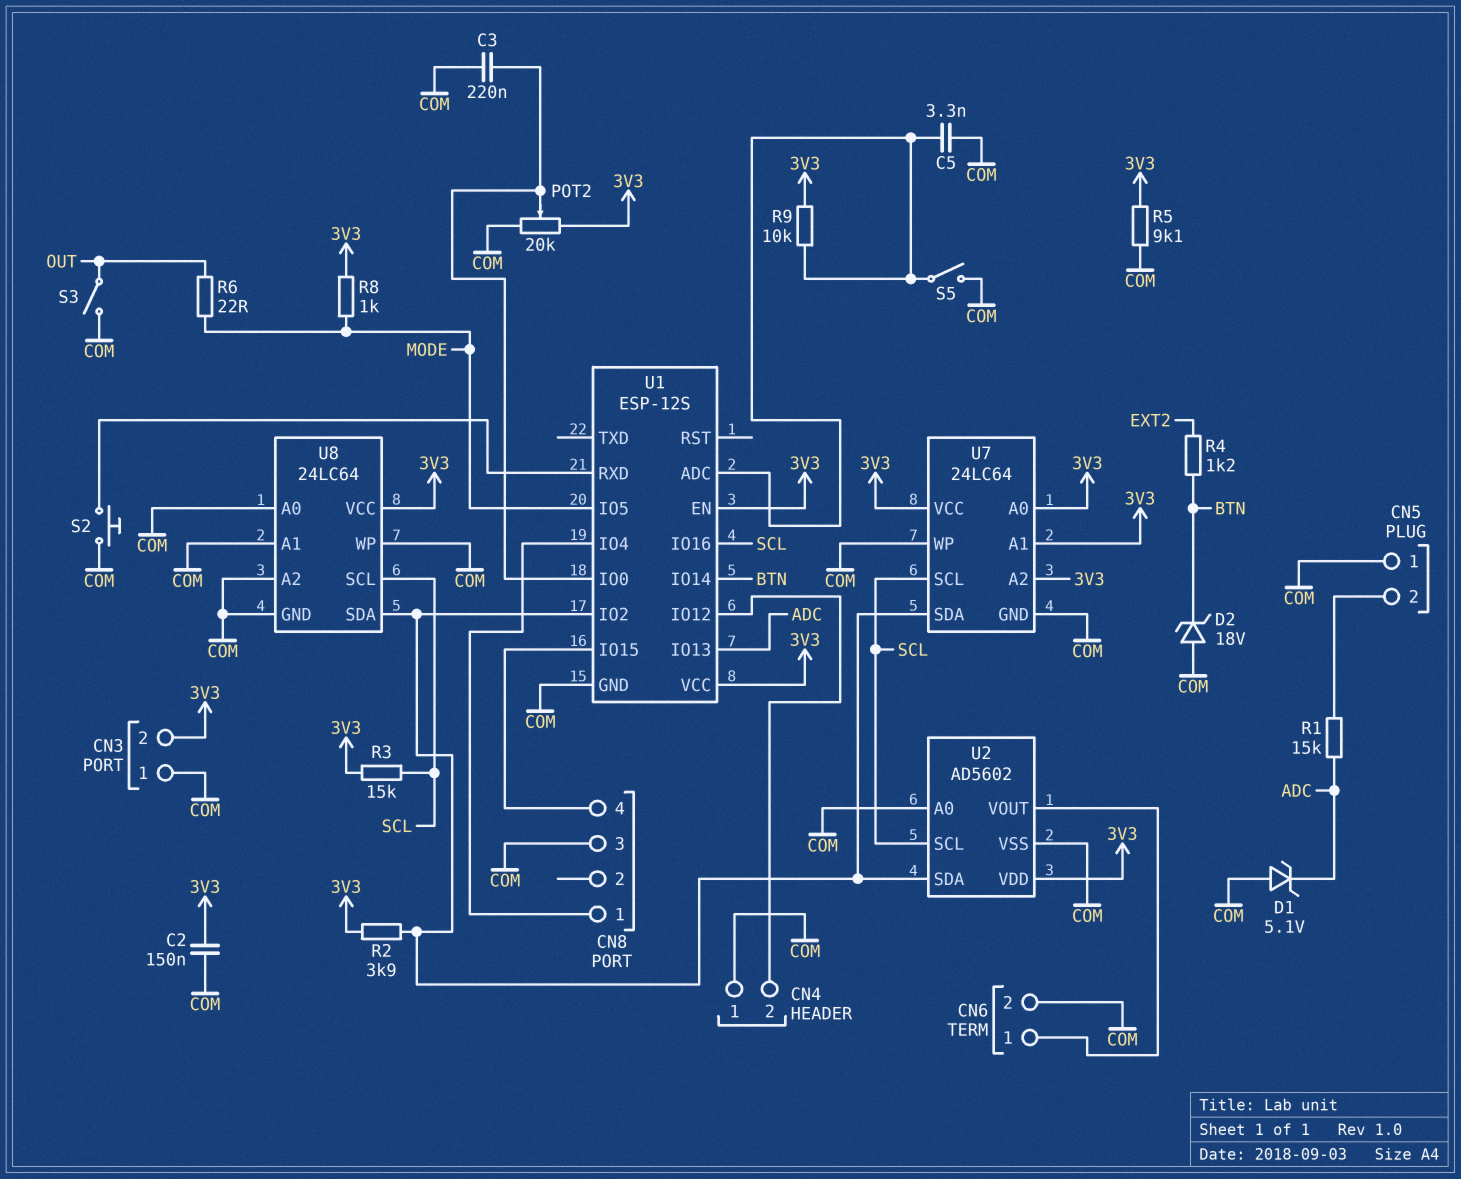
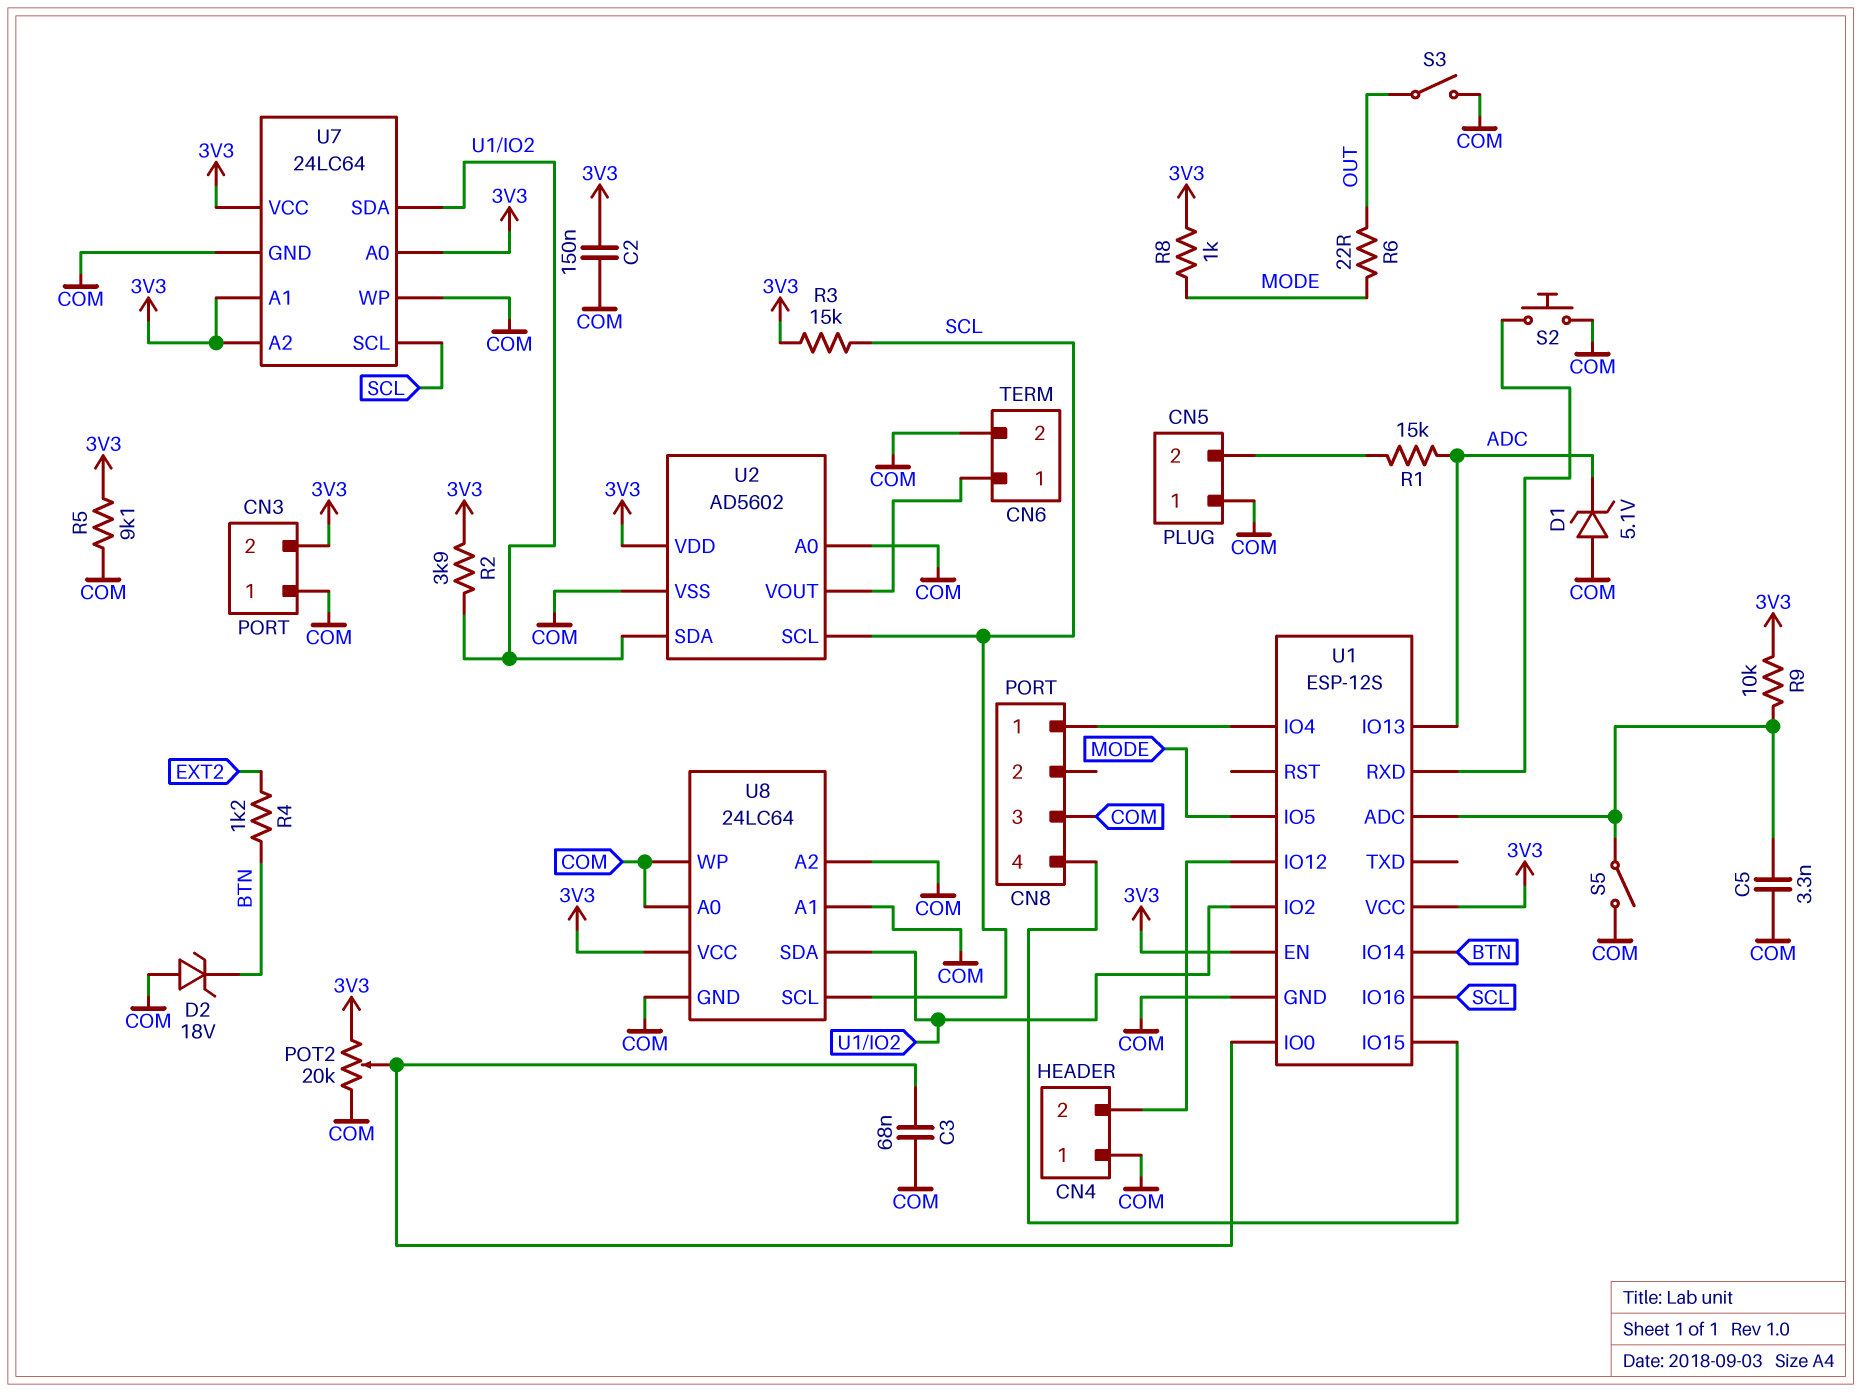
C3: 220nF (COM, U1/IO0) -> 68nF (COM, U1/IO0)

